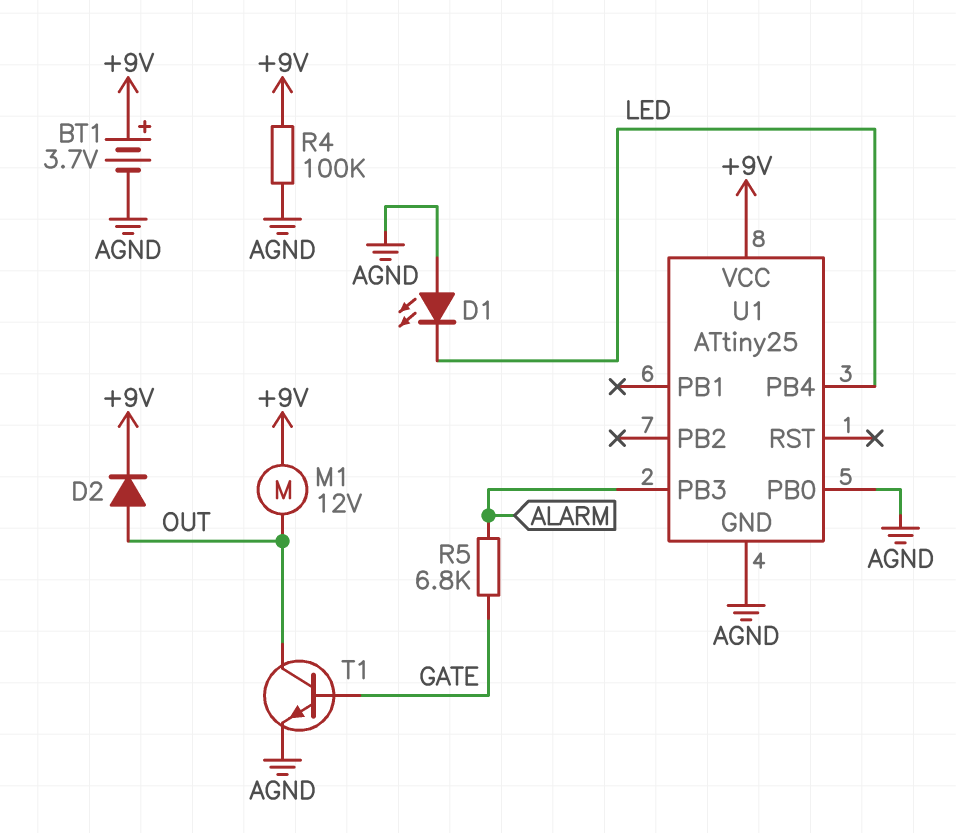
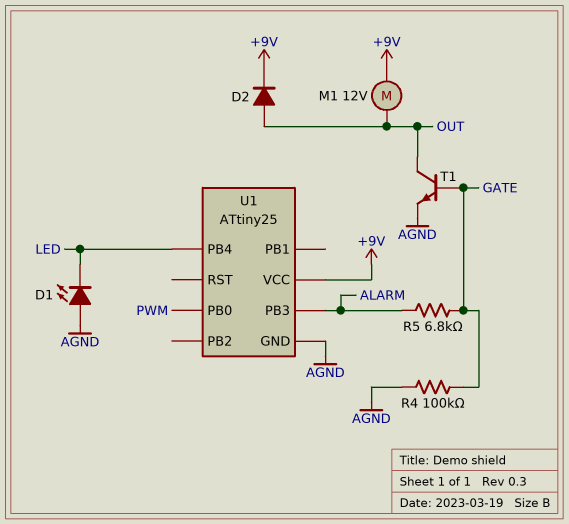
BT1: 3.7V (plus +9V, minus AGND) -> none
R4: 100k (+9V, AGND) -> 100k (AGND, GATE)
U1 pin PB0: AGND -> PWM

